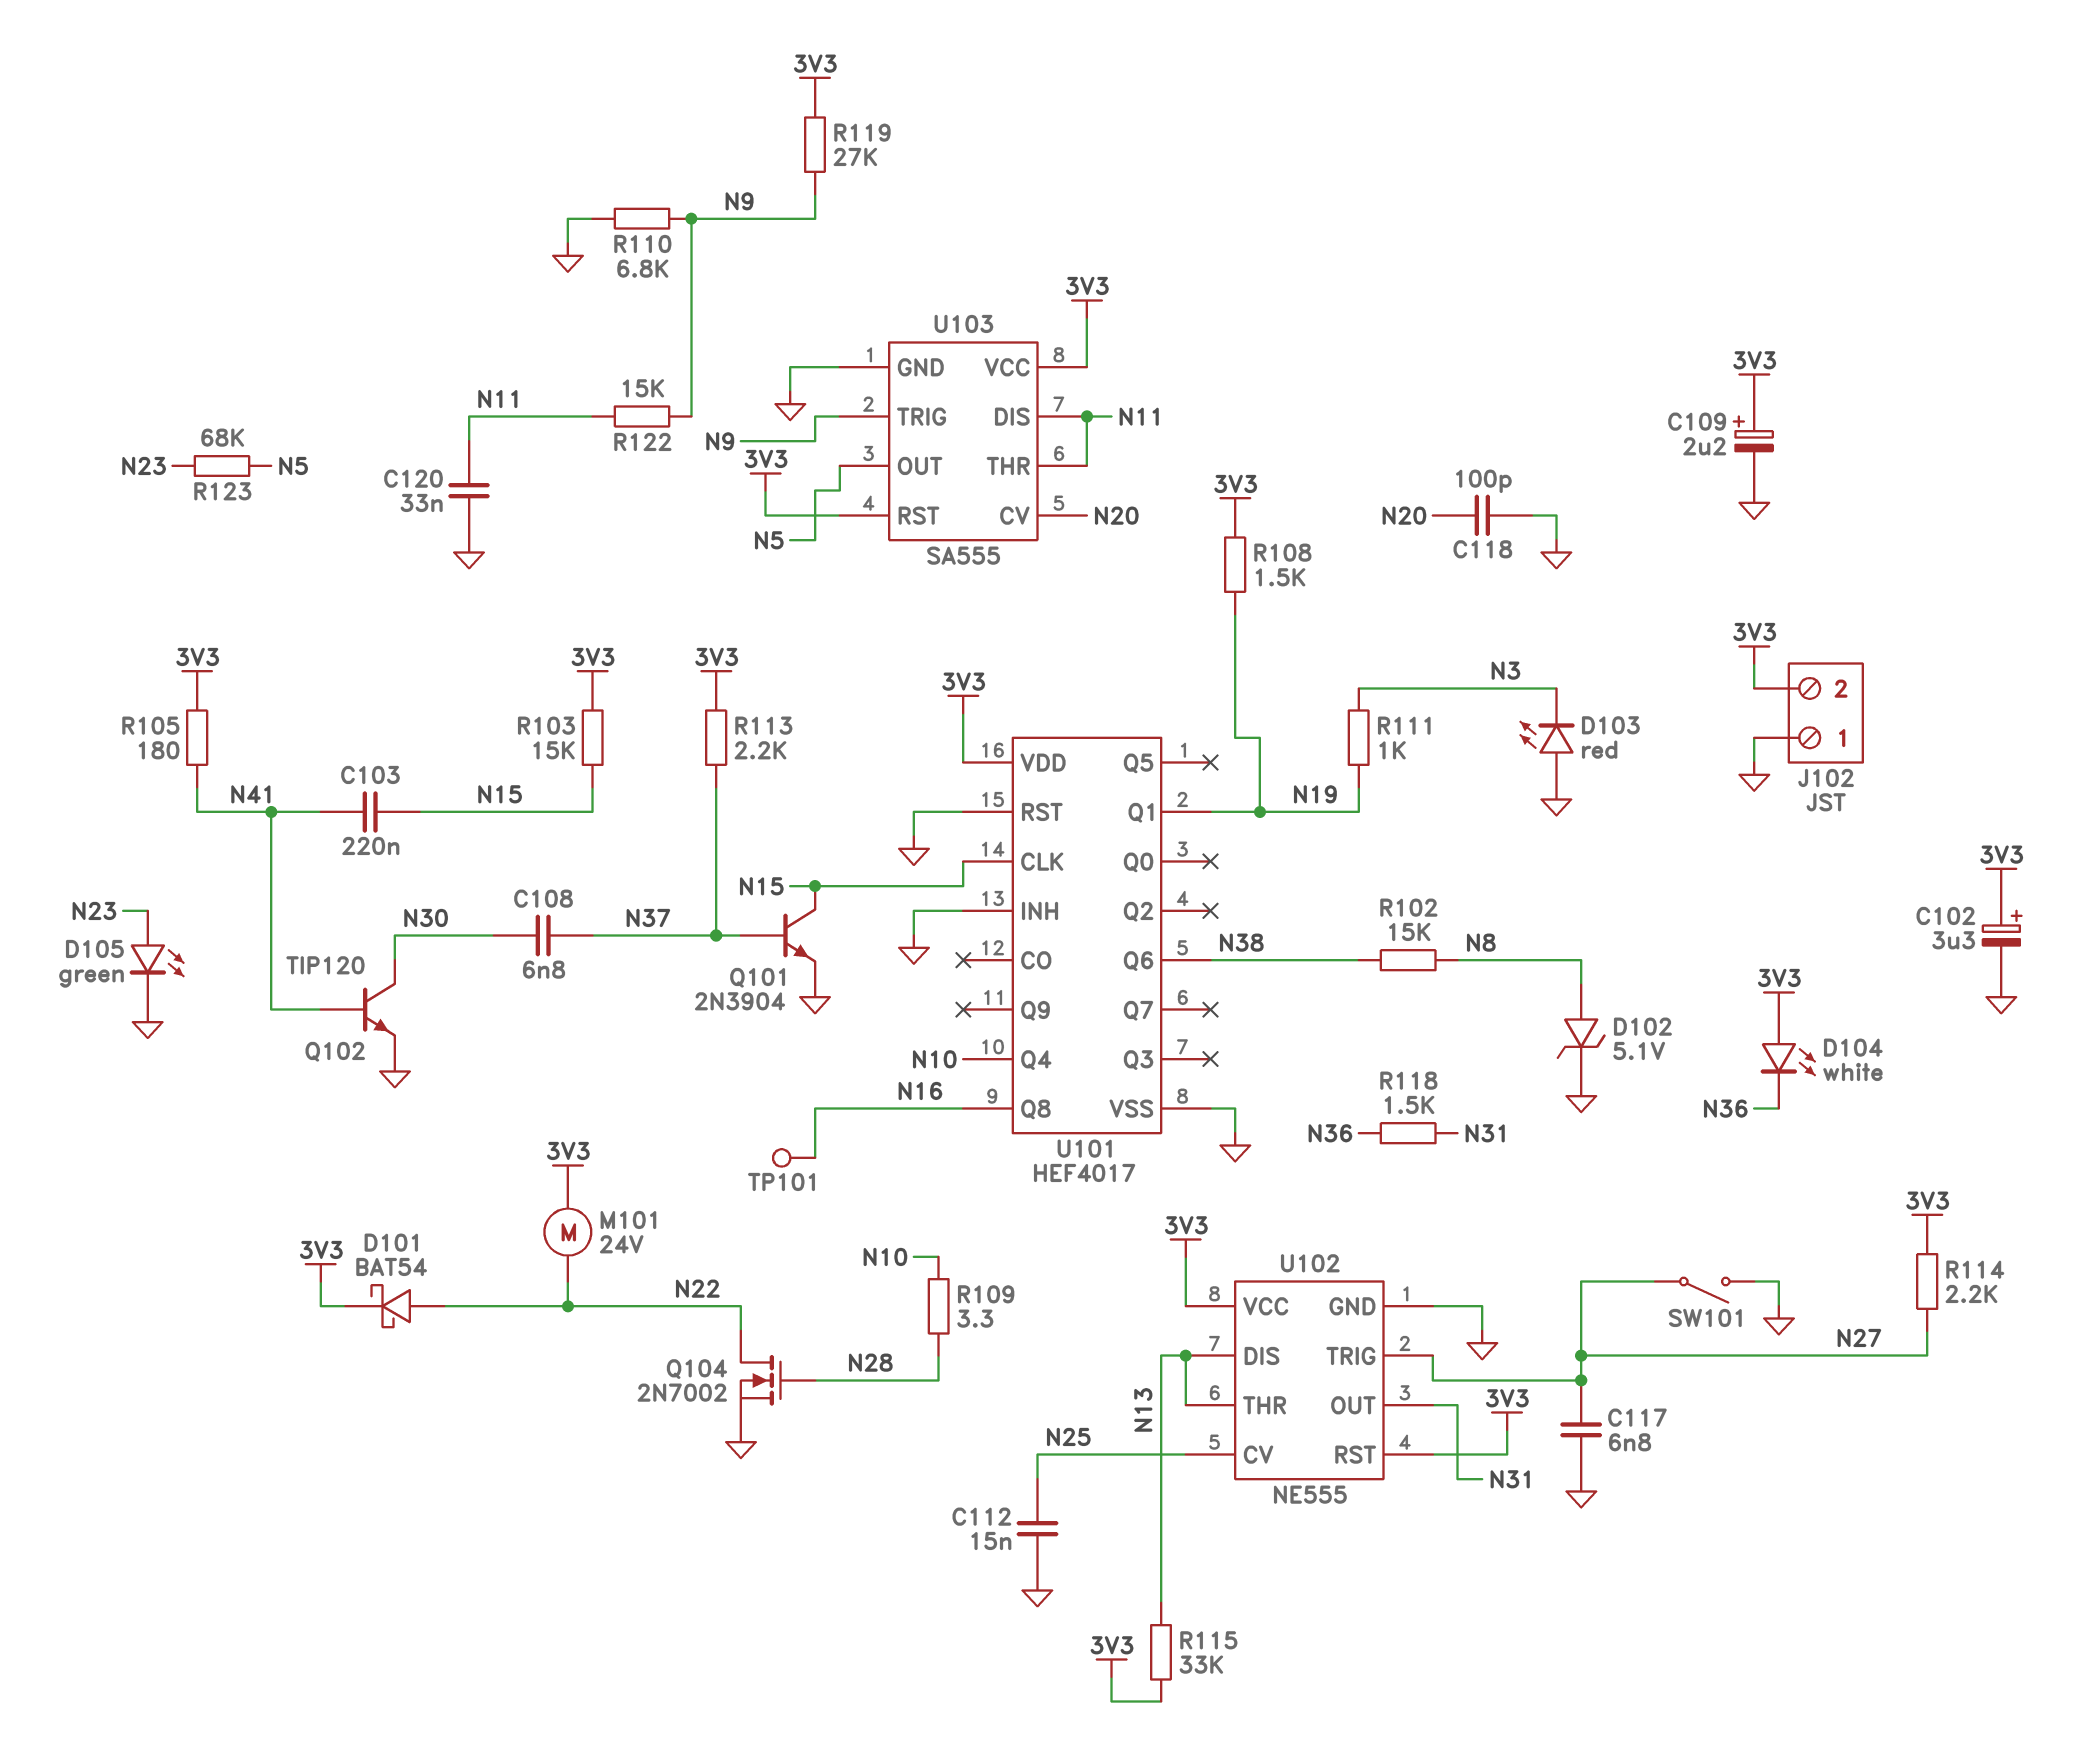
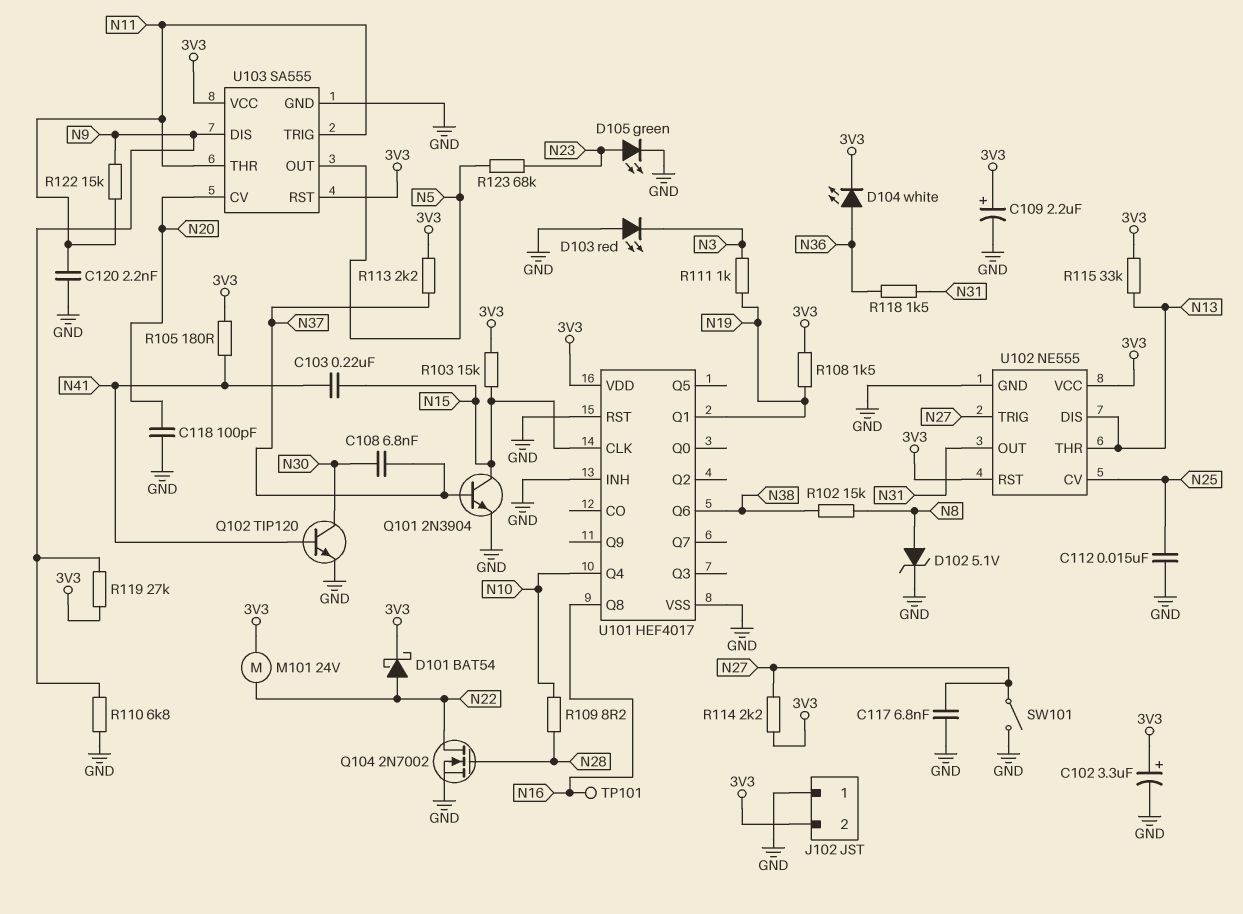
C120: 33nF (GND, N11) -> 2.2nF (GND, N11)
D104: LED white (A 3V3, K N36) -> LED white (A N36, K 3V3)
R109: 3.3 (N10, N28) -> 8.2 (N10, N28)
U103 pin DIS: N11 -> N9
U103 pin TRIG: N9 -> N11

